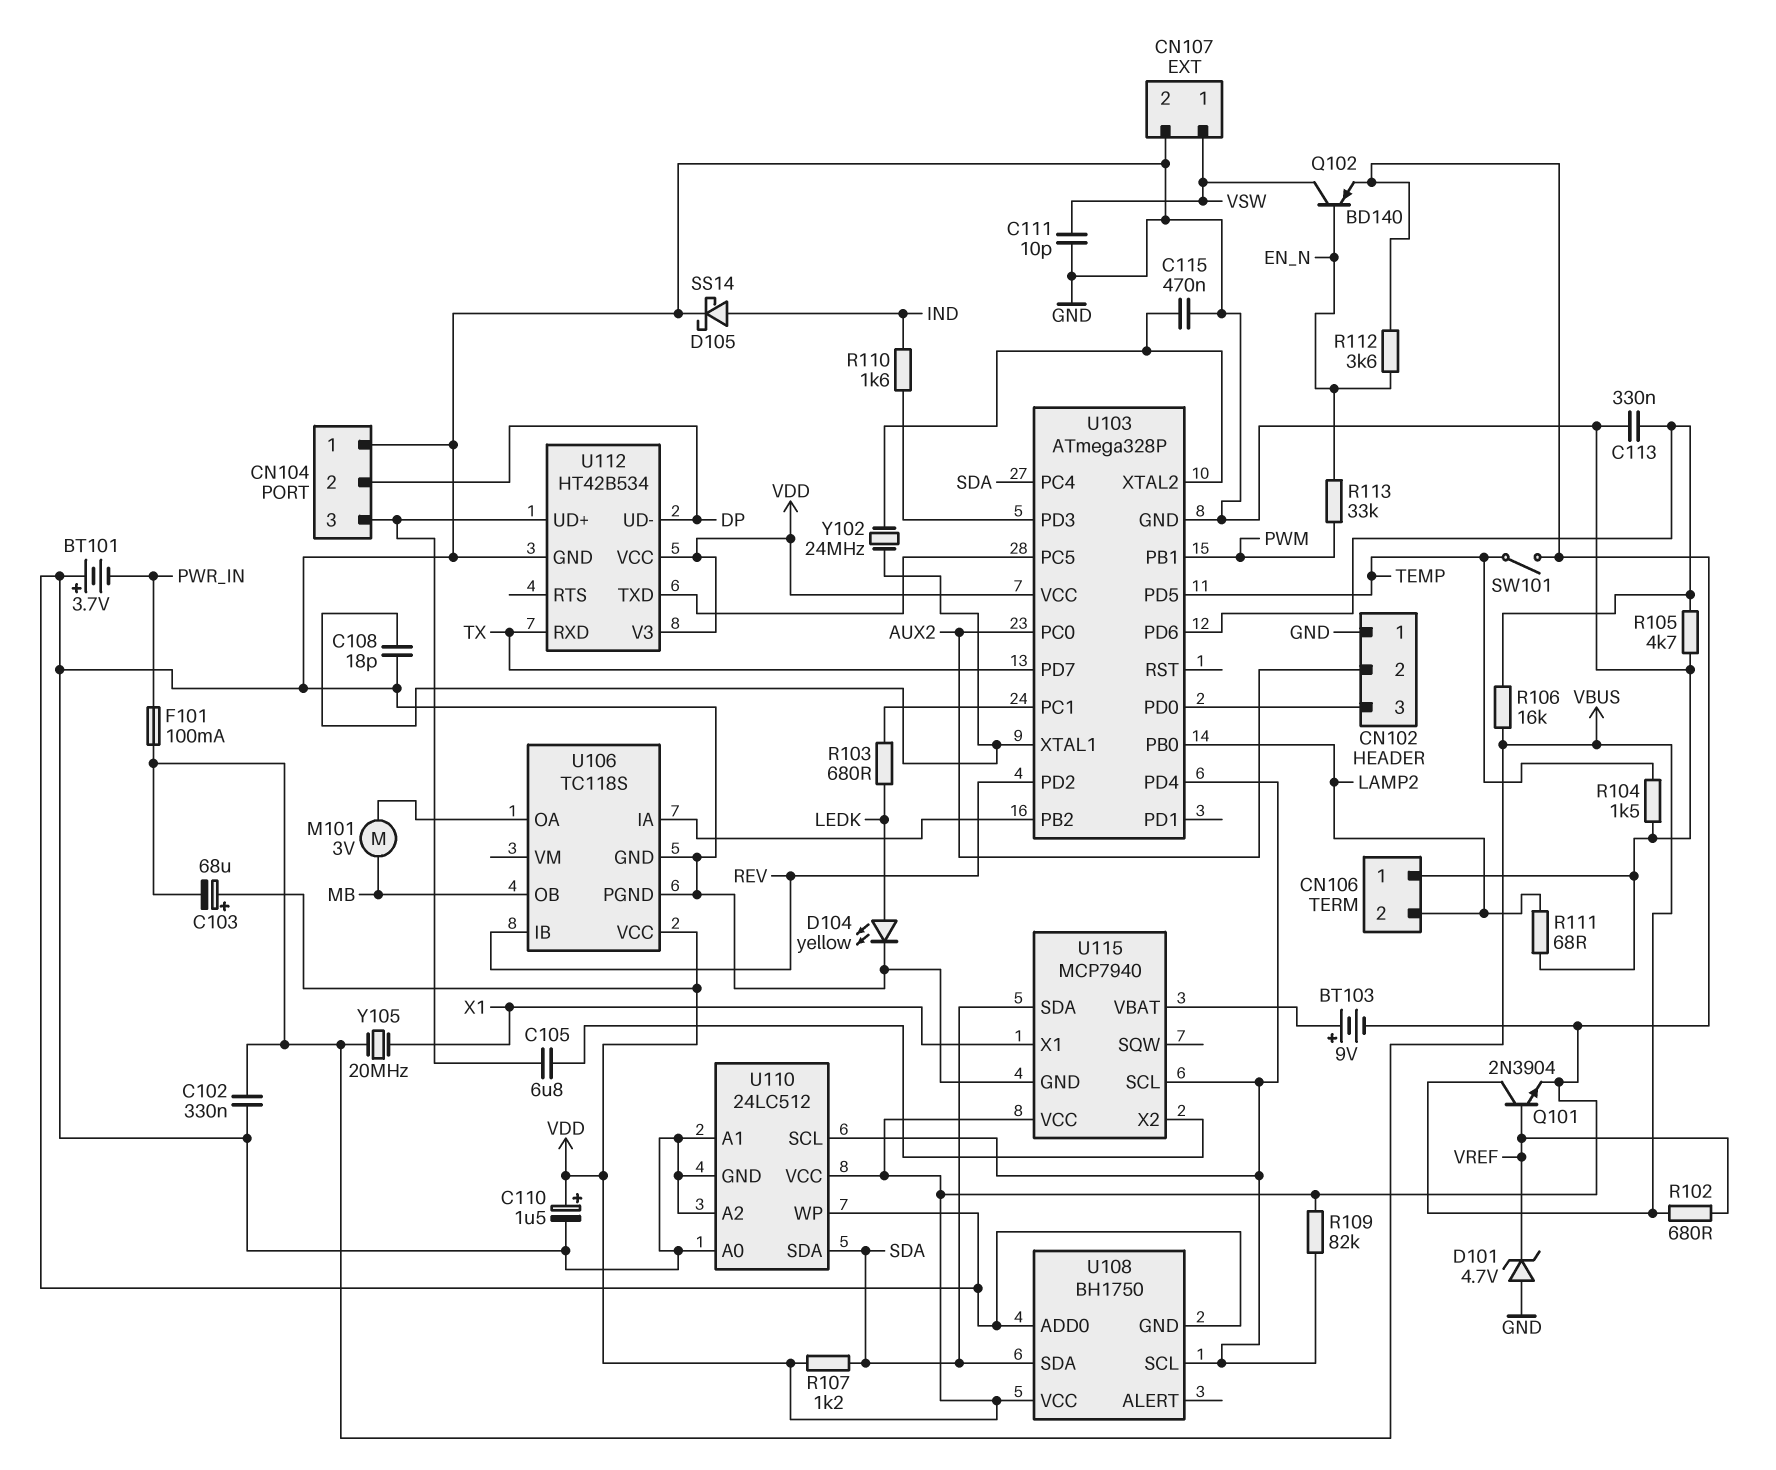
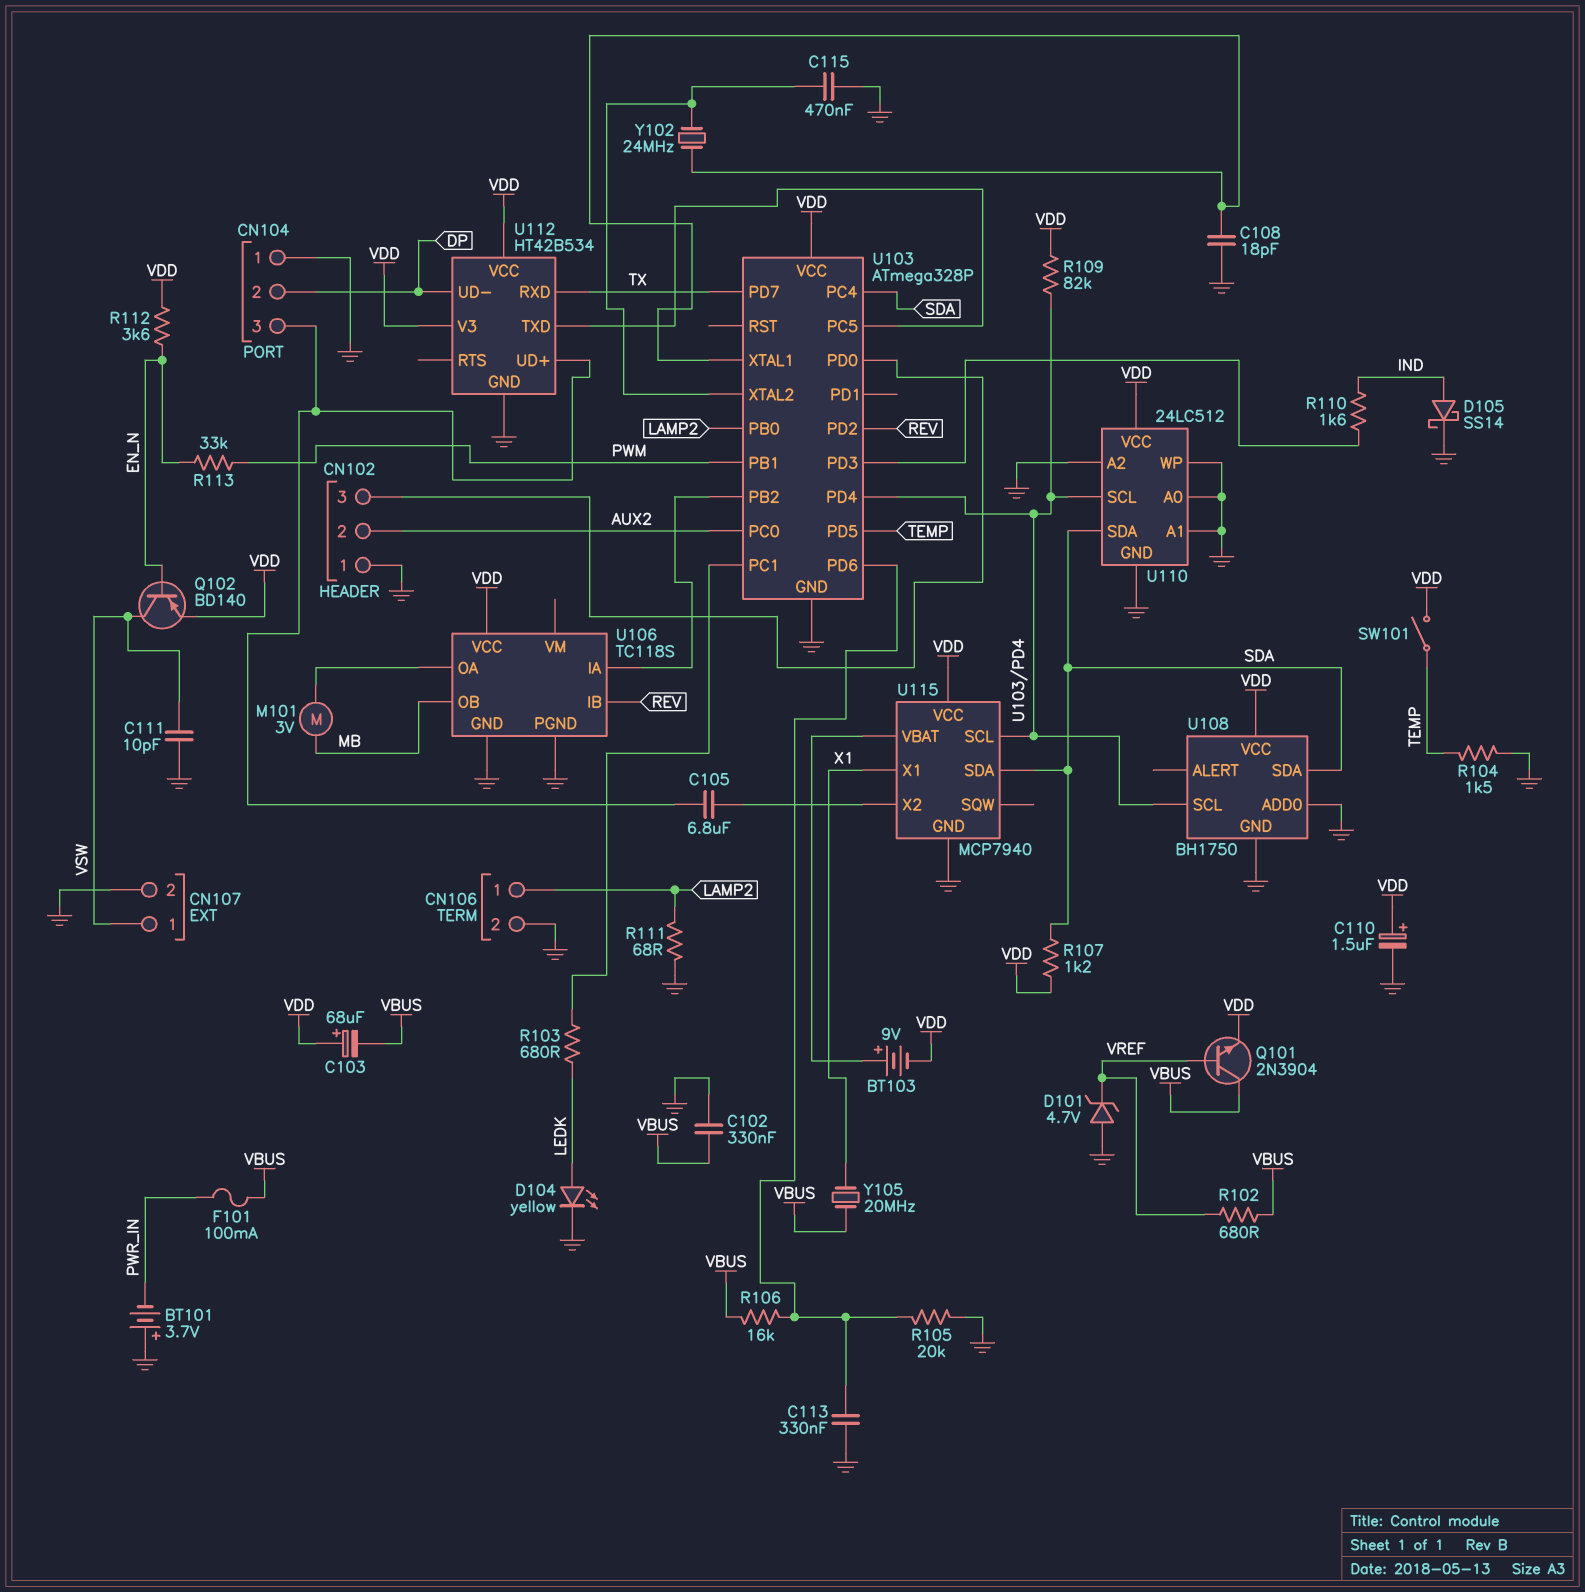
CN106 pin 1: GND -> LAMP2
CN106 pin 2: LAMP2 -> GND
R105: 4.7k (GND, U103/PD6) -> 20k (GND, U103/PD6)

